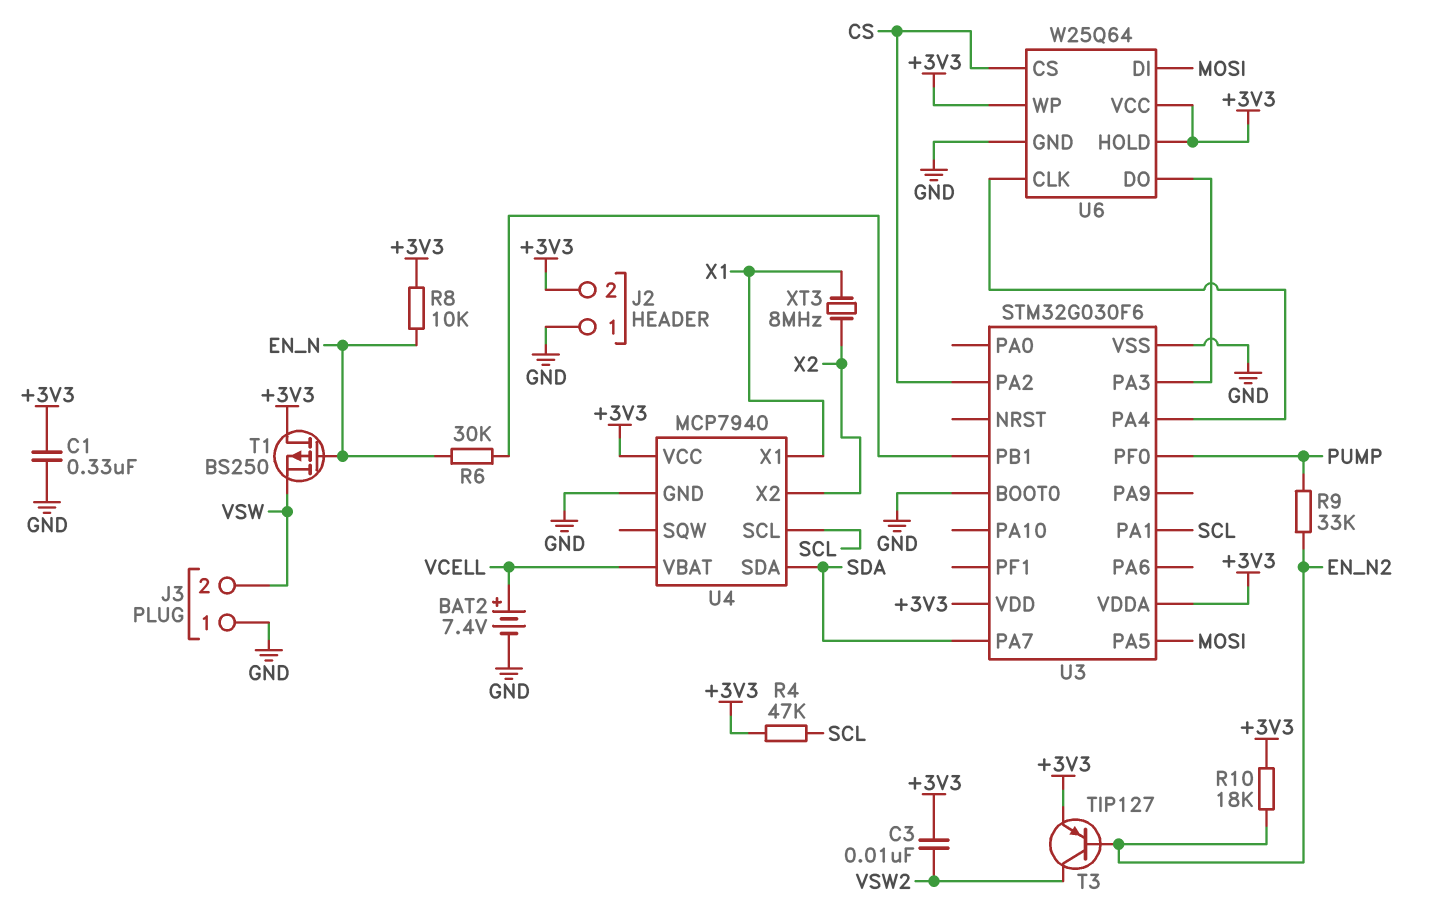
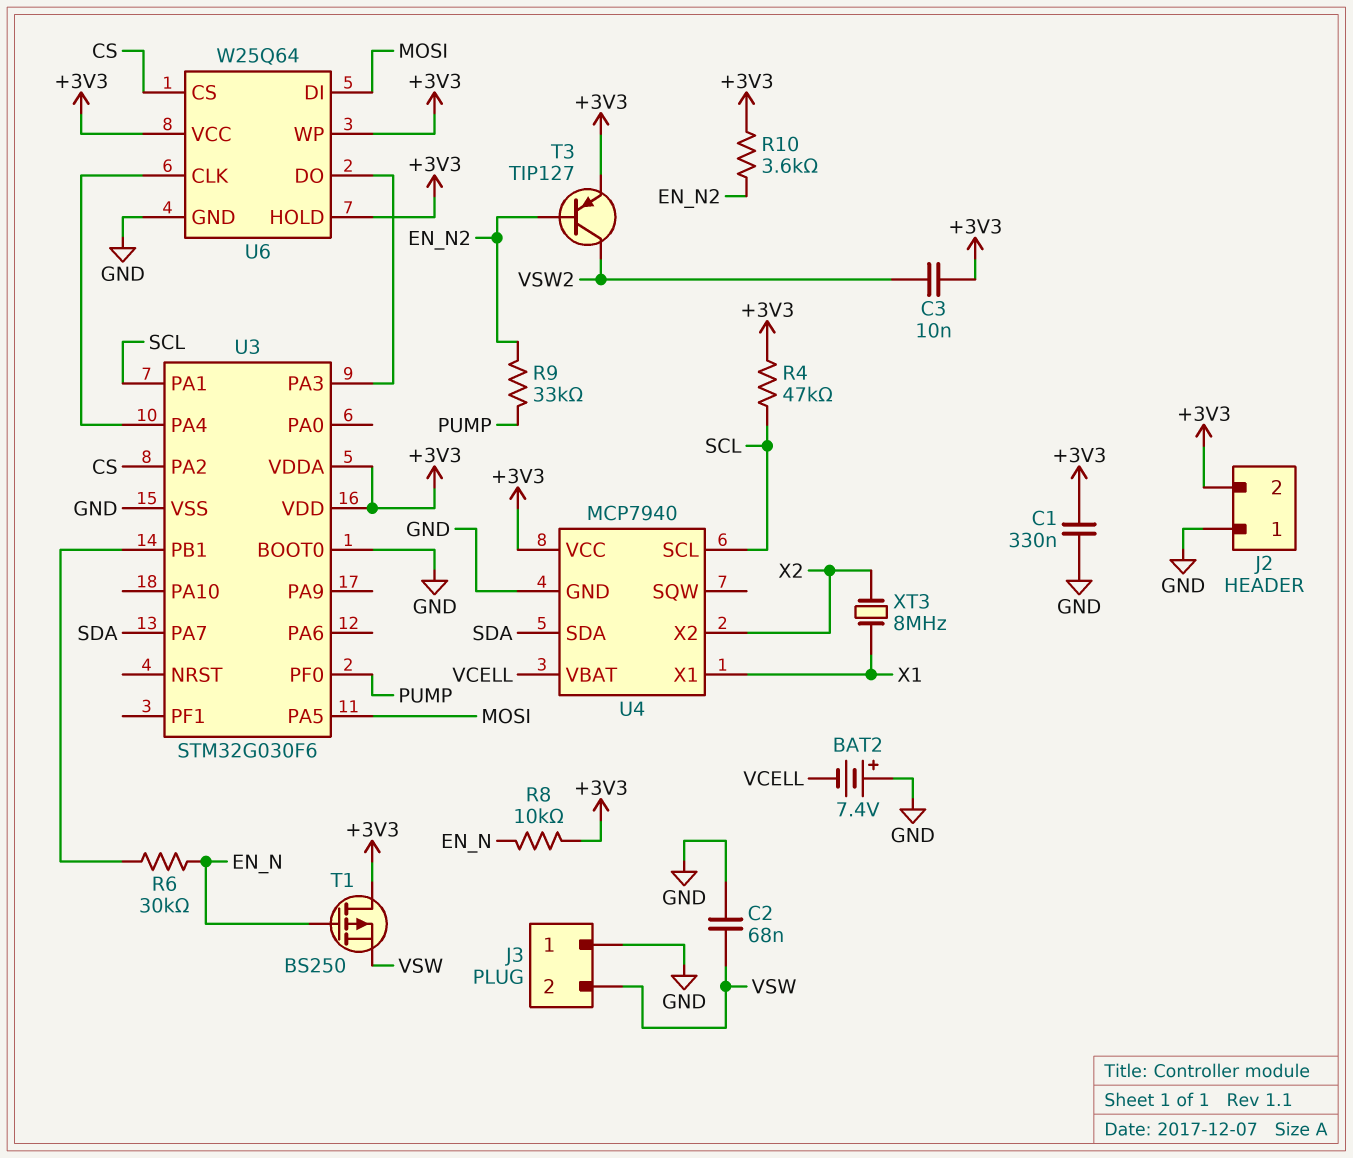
BAT2: 7.4V (plus VCELL, minus GND) -> 7.4V (plus GND, minus VCELL)
C2: none -> 68nF (GND, VSW)
R10: 18k (+3V3, EN_N2) -> 3.6k (+3V3, EN_N2)

